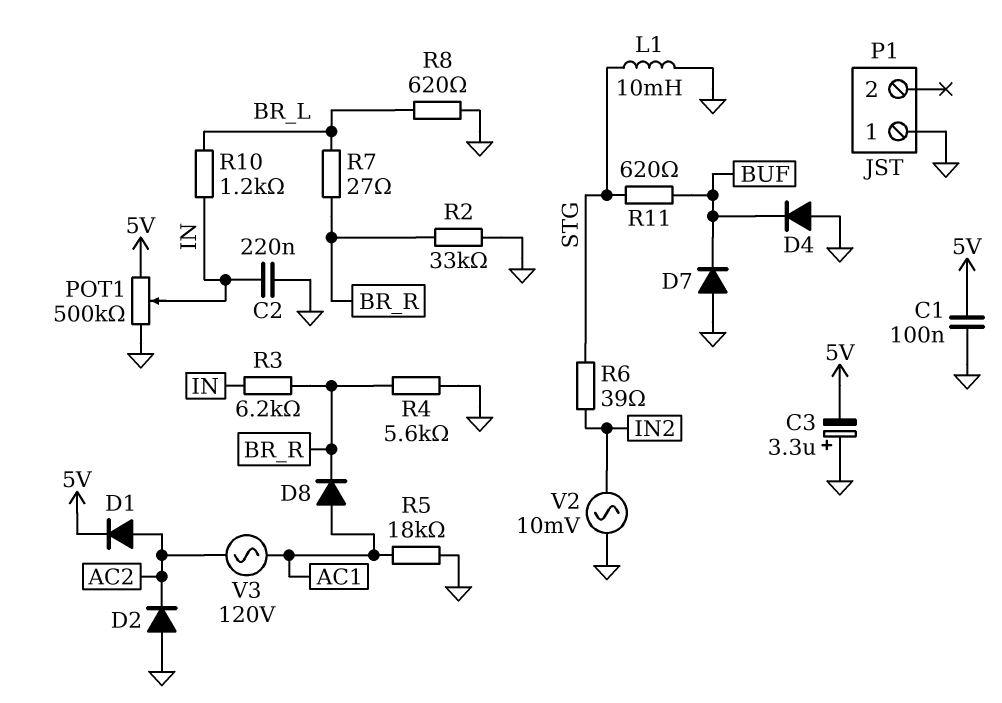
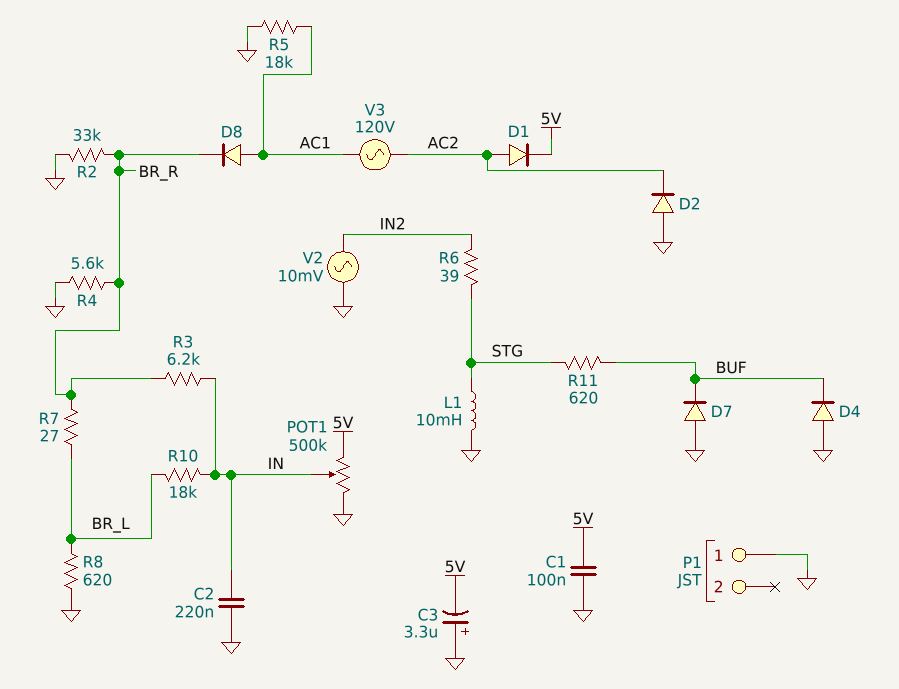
R10: 1.2k (BR_L, IN) -> 18k (BR_L, IN)

